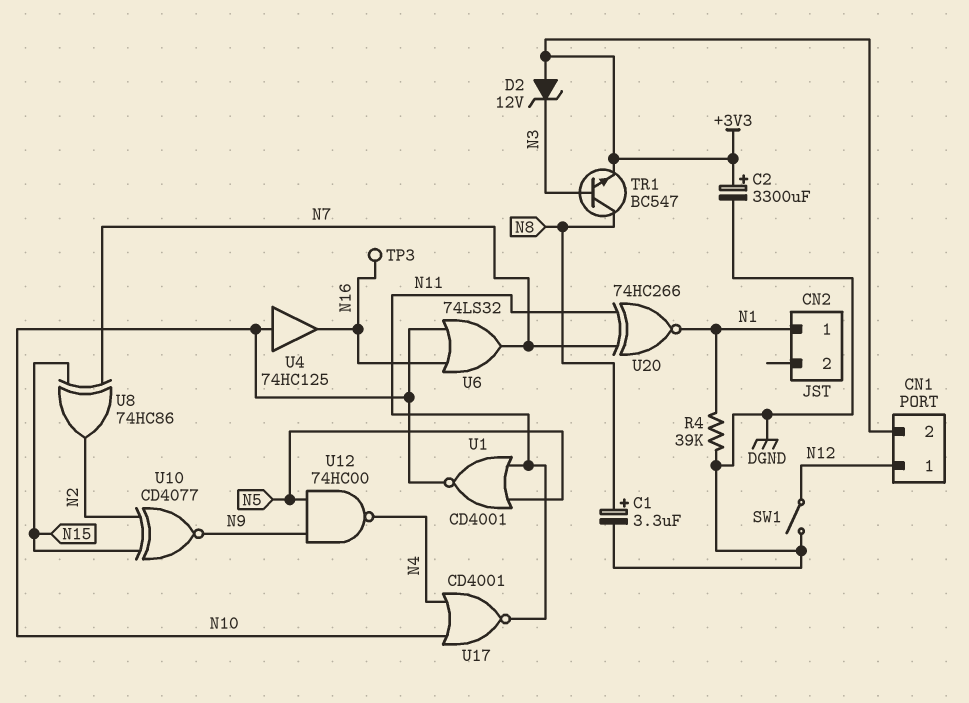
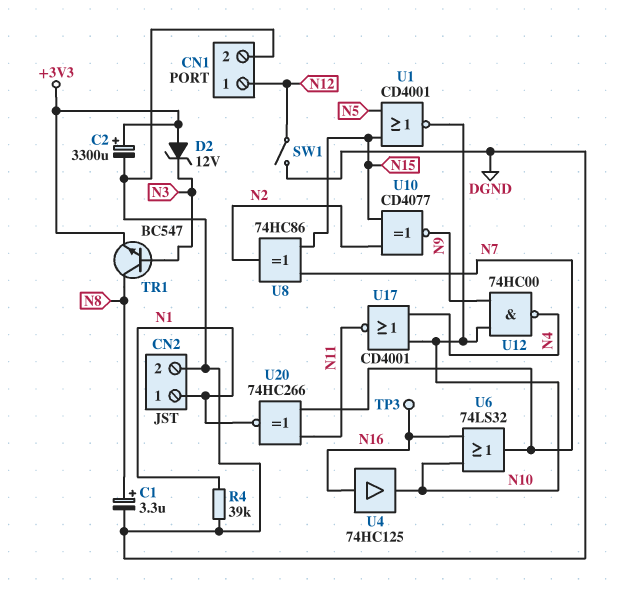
CN1 pin 2: +3V3 -> DGND
CN2 pin 2: none -> DGND
U1: NOR CD4001 (in N5, in N11, out N10) -> NOR CD4001 (in N5, in N15, out N10)
U4: buffer 74HC125 (in N10, out N16) -> buffer 74HC125 (in N16, out N10)
U12: NAND 74HC00 (in N5, in N9, out N4) -> NAND 74HC00 (in N9, in N10, out N4)

